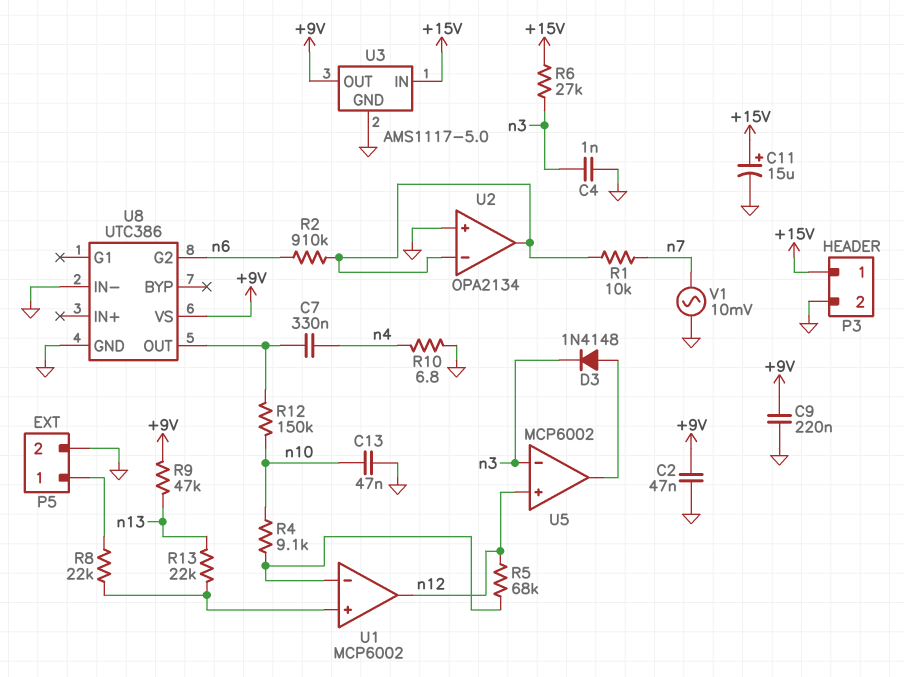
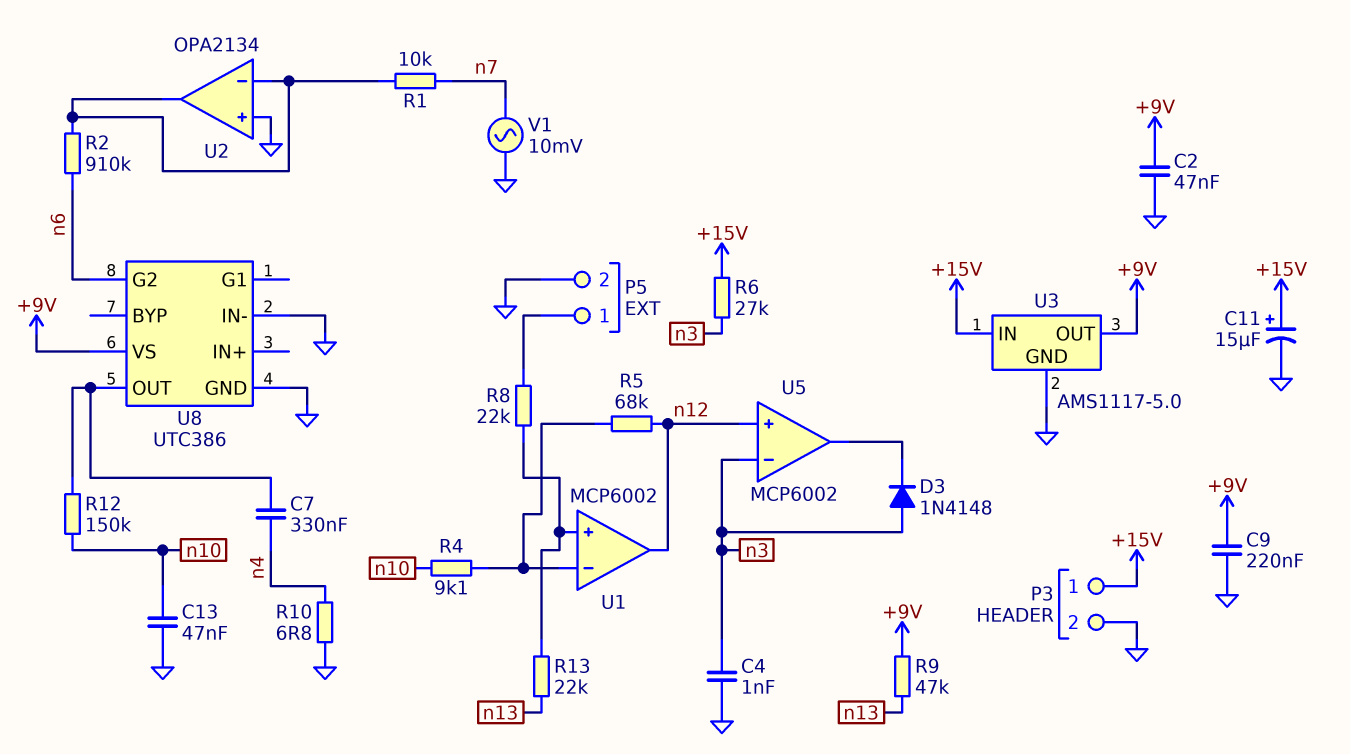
D3: diode 1N4148 (A U5/out, K n3) -> diode 1N4148 (A n3, K U5/out)

